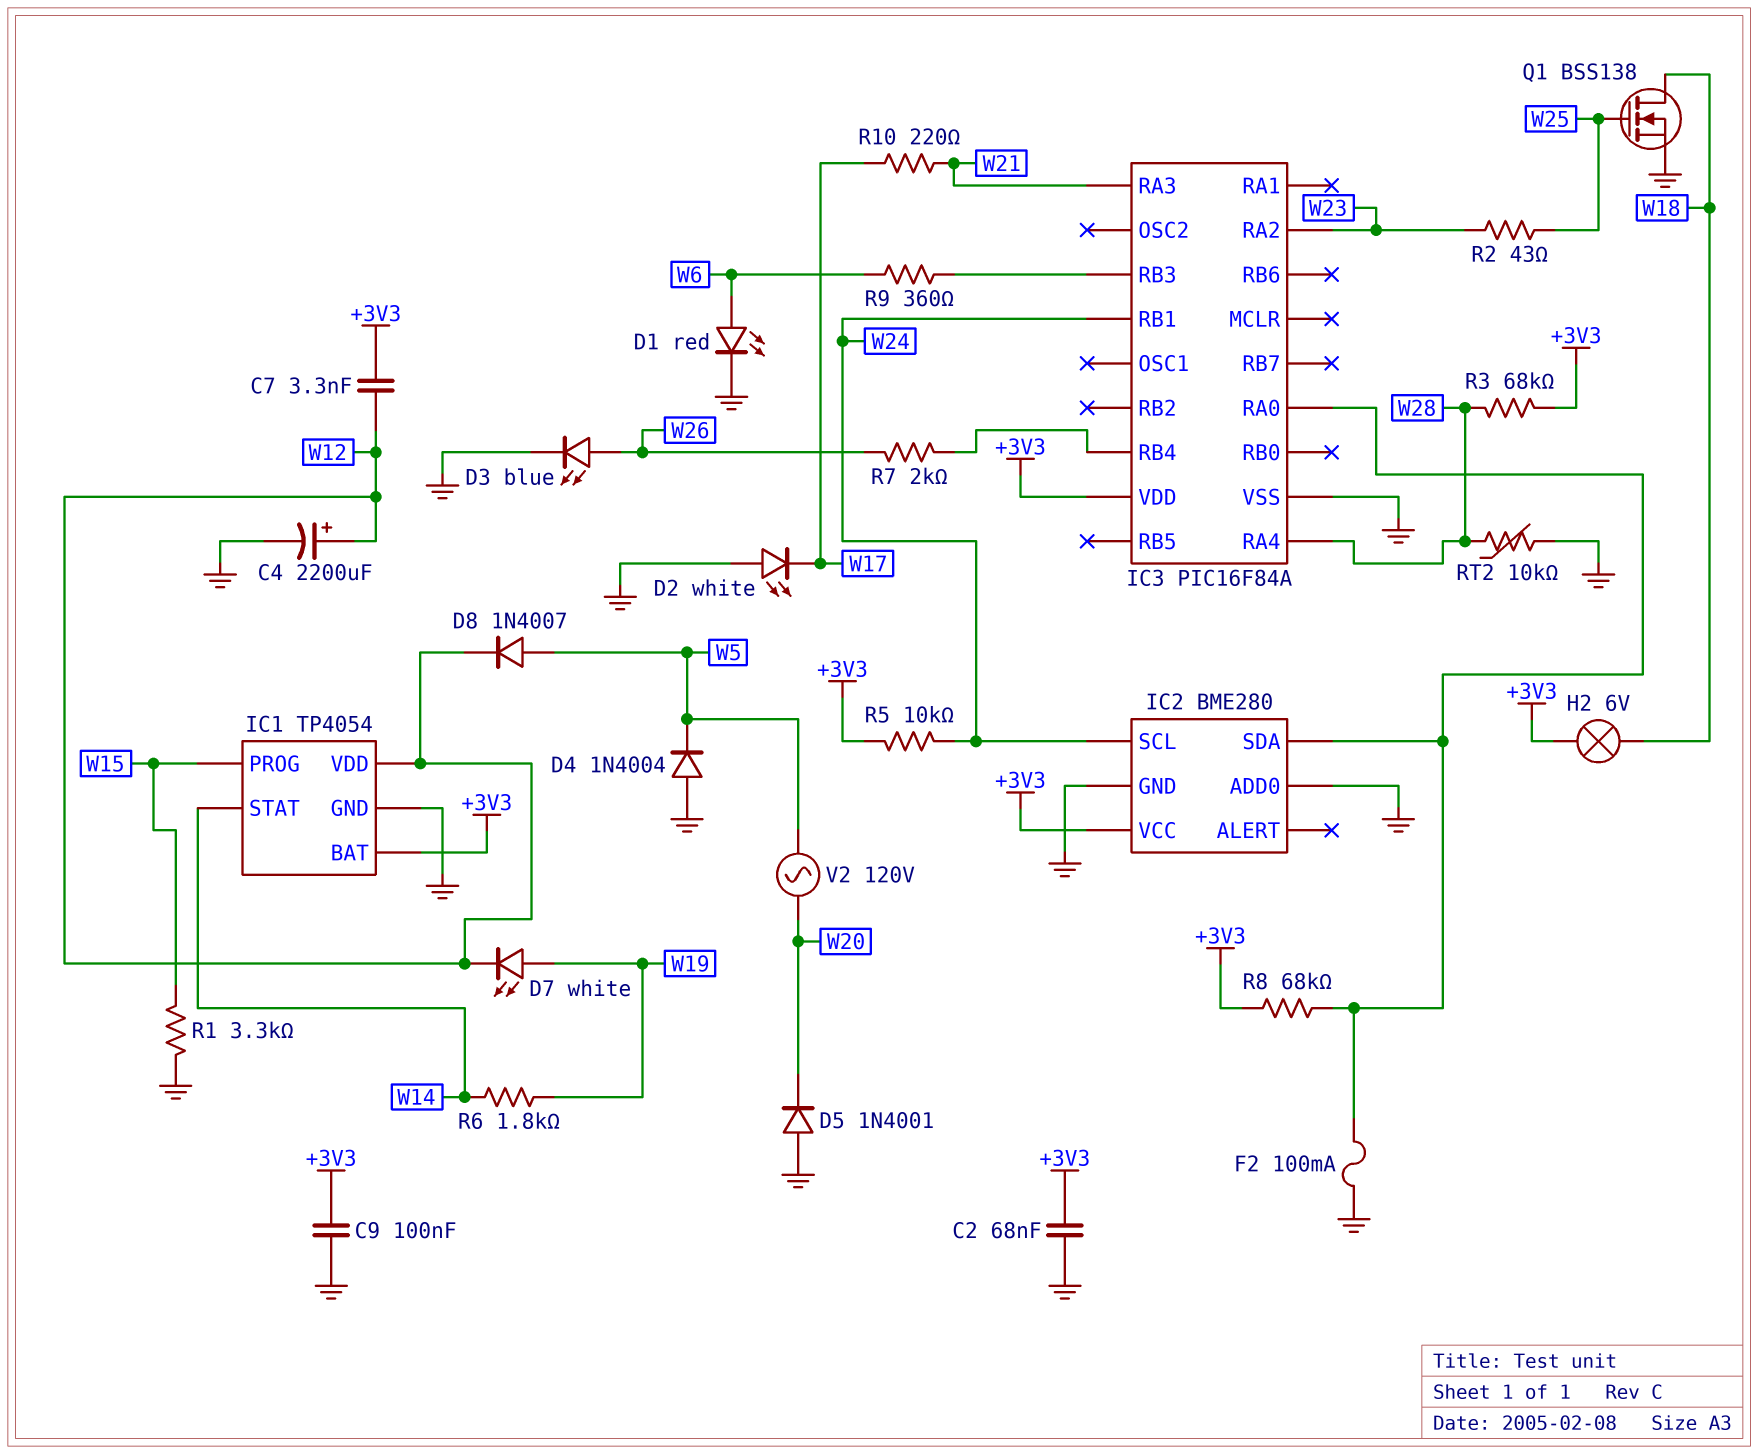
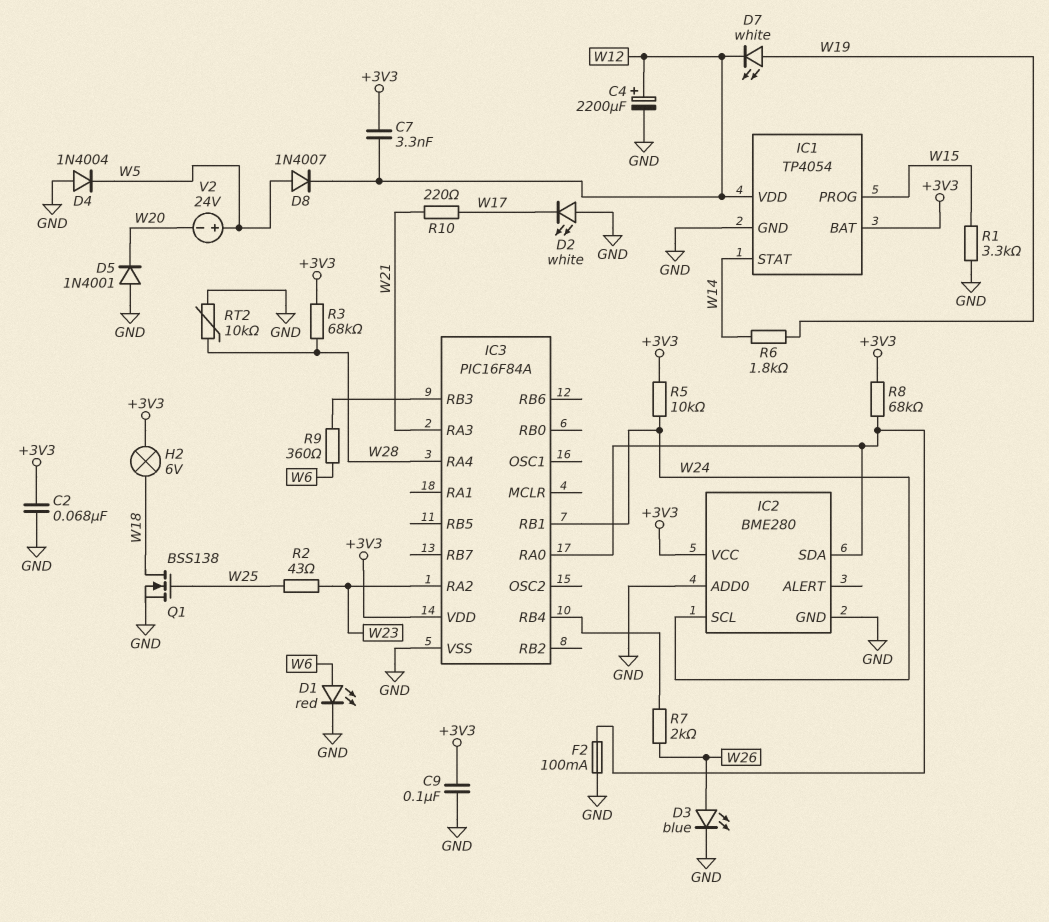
V2: AC 120V (W5, W20) -> 24V (plus W5, minus W20)

